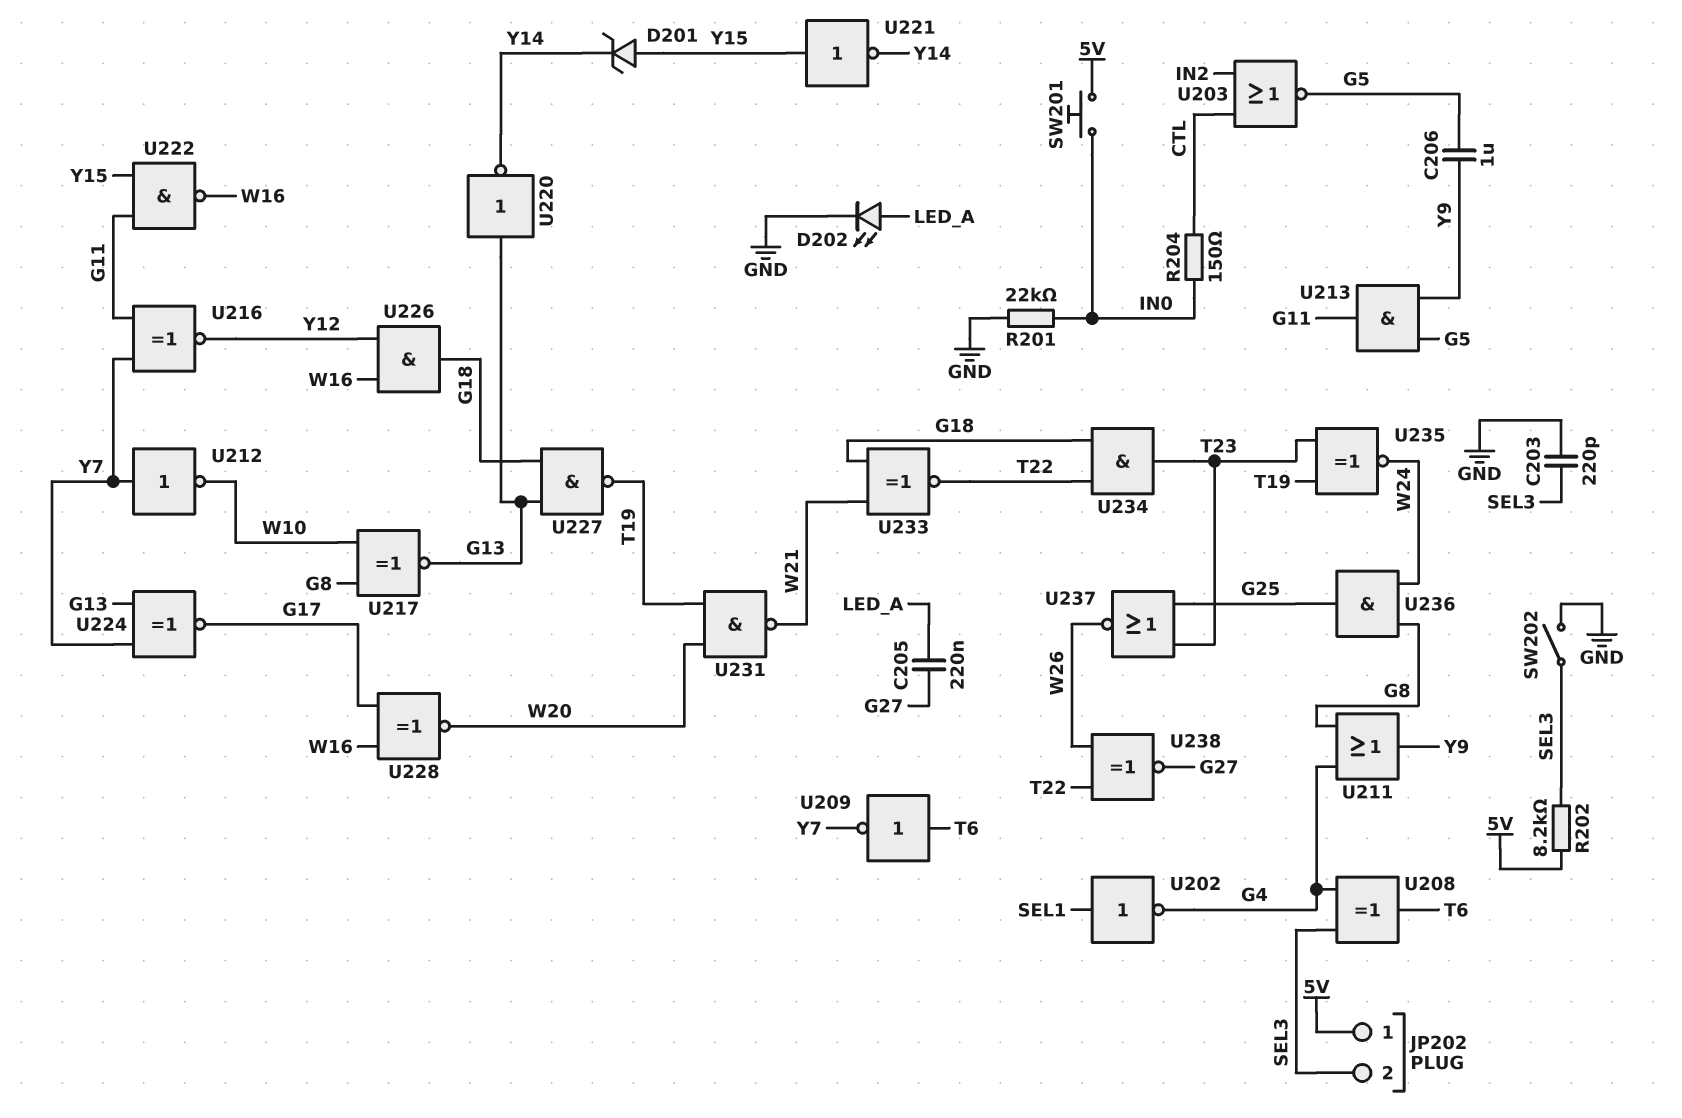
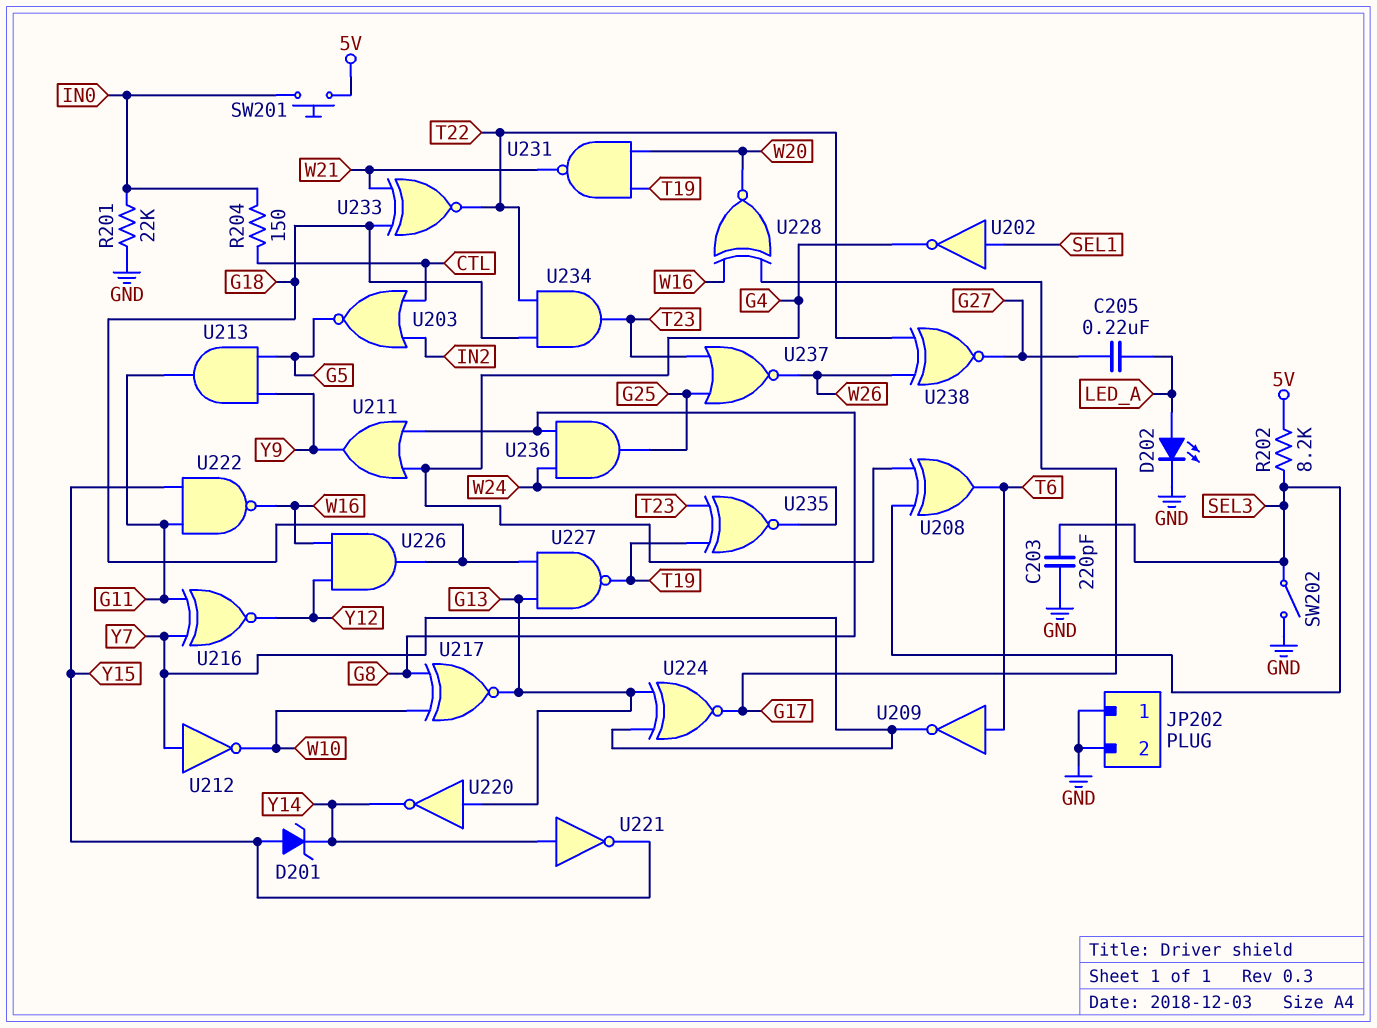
C206: 1uF (G5, Y9) -> none
JP202 pin 1: 5V -> GND
JP202 pin 2: SEL3 -> GND
U221: NOT (in Y15, out Y14) -> NOT (in Y14, out Y15)

